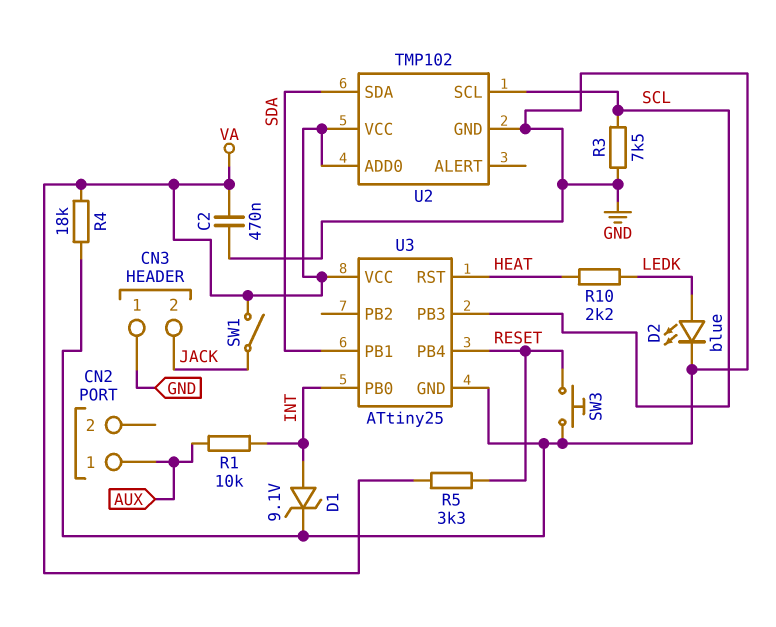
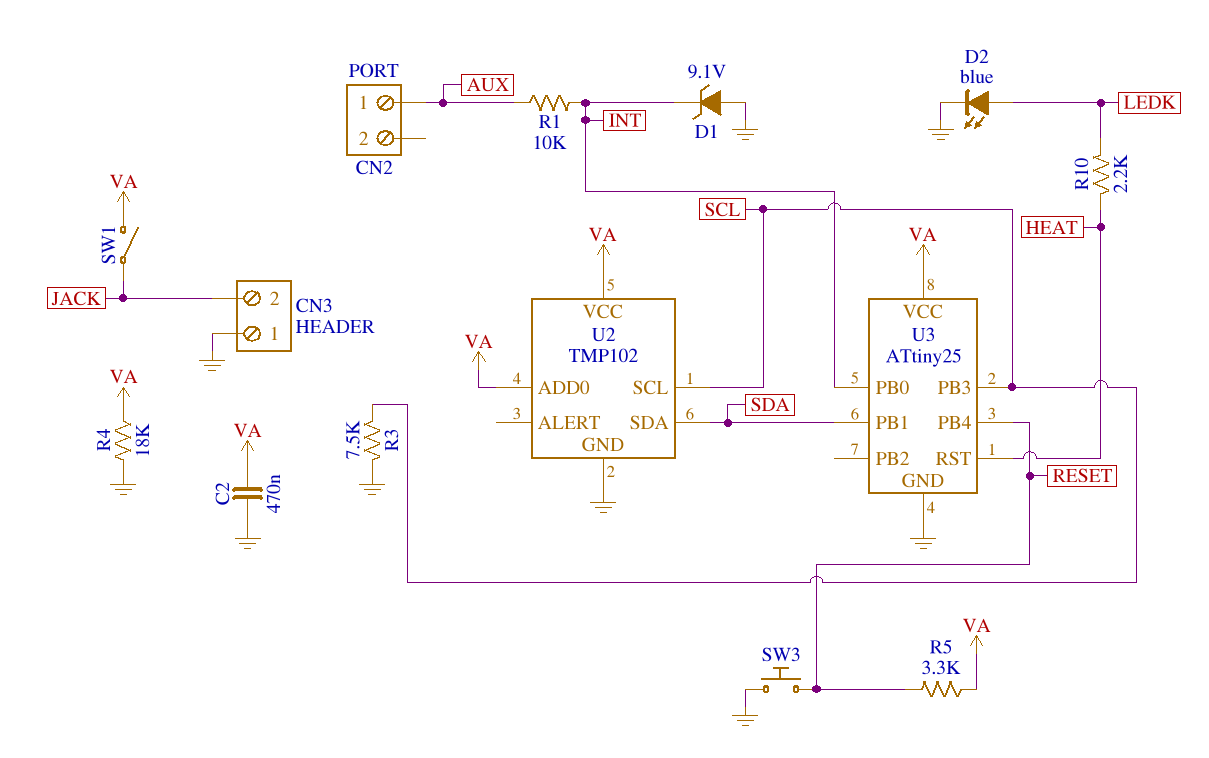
D1: zener 9.1V (A INT, K GND) -> zener 9.1V (A GND, K INT)

